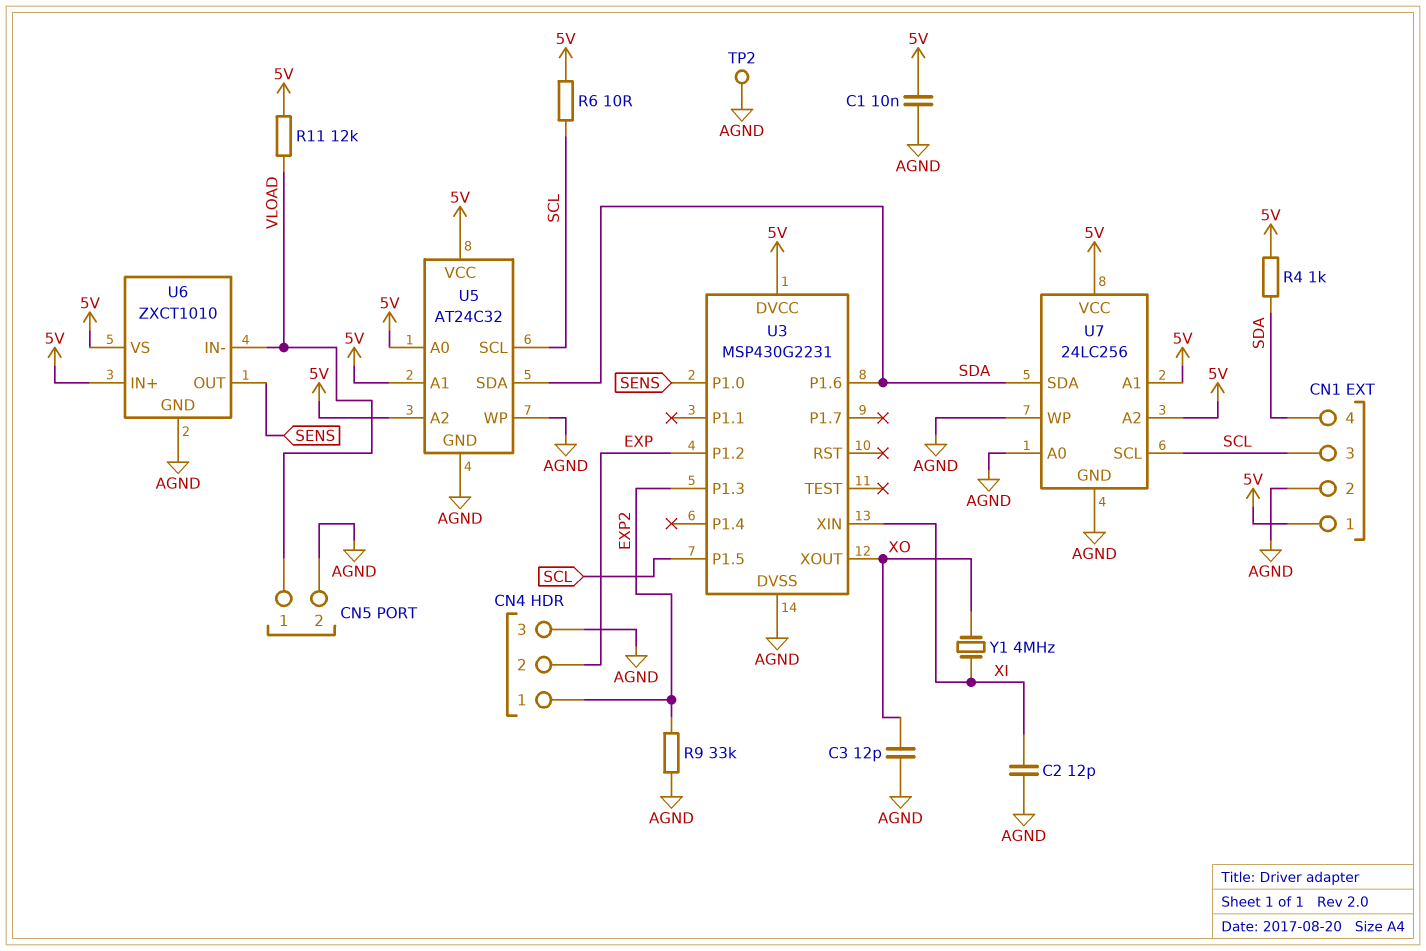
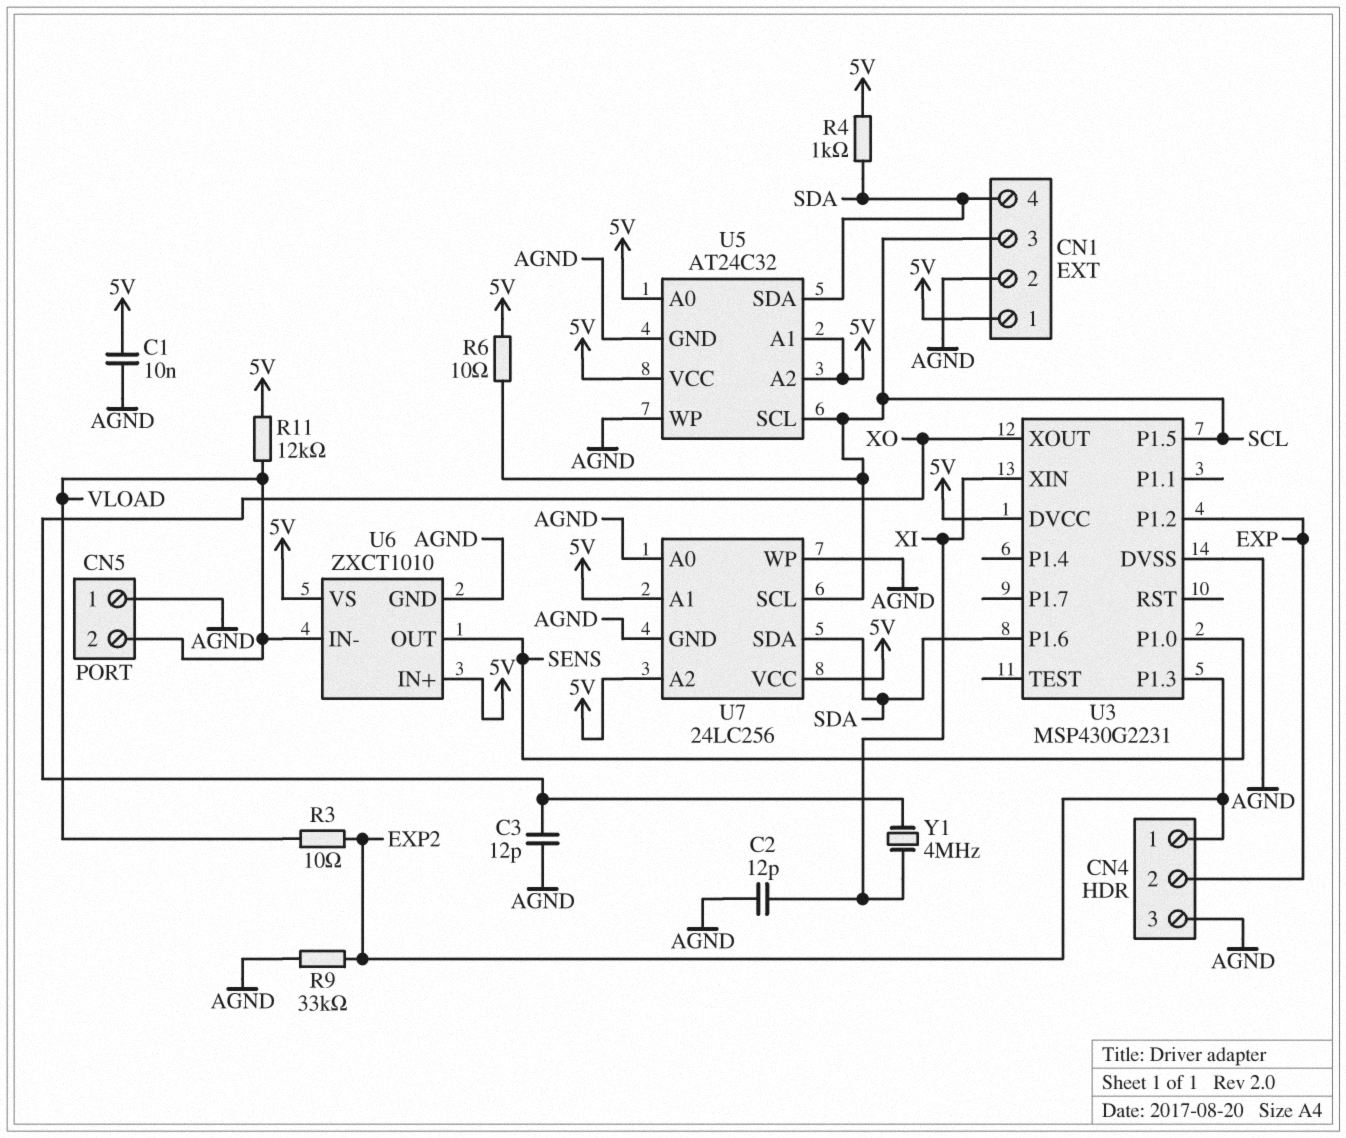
CN5 pin 1: VLOAD -> AGND
CN5 pin 2: AGND -> VLOAD
R3: none -> 10 (EXP2, VLOAD)
TP2: test point (AGND) -> none

